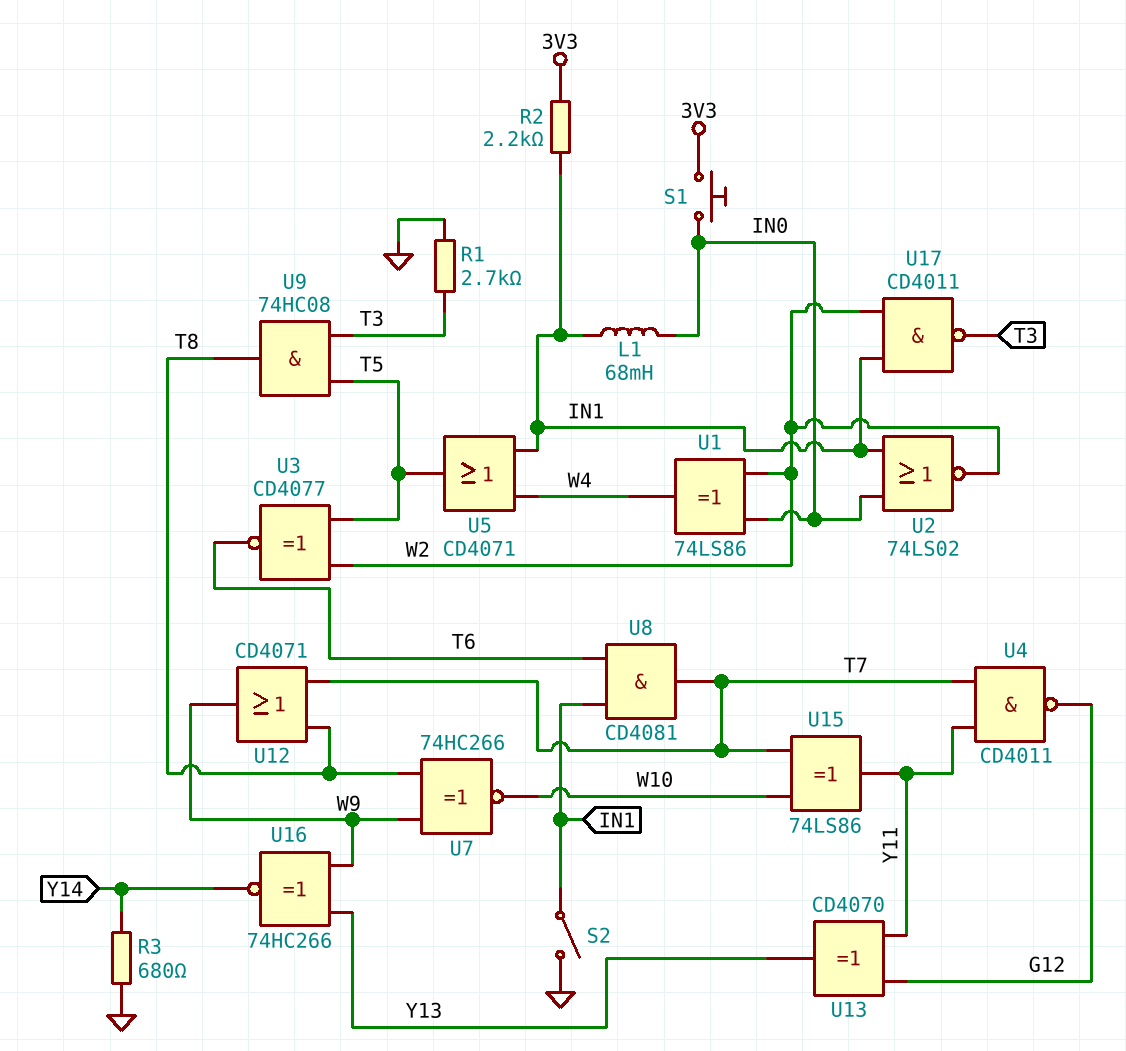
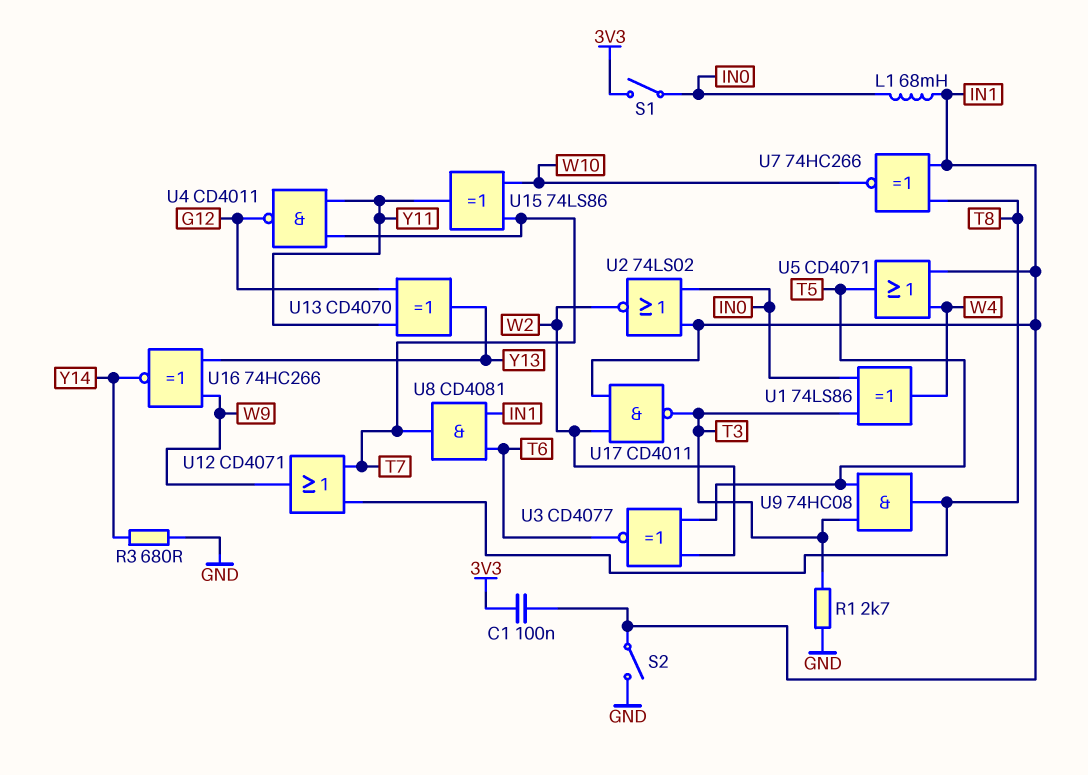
C1: none -> 100nF (3V3, IN1)
R2: 2.2k (3V3, IN1) -> none
S1: button (3V3, IN0) -> switch (3V3, IN0)
U1: XOR 74LS86 (in IN0, in W2, out W4) -> XOR 74LS86 (in IN0, in T3, out W4)
U7: XNOR 74HC266 (in T8, in W9, out W10) -> XNOR 74HC266 (in IN1, in T8, out W10)

